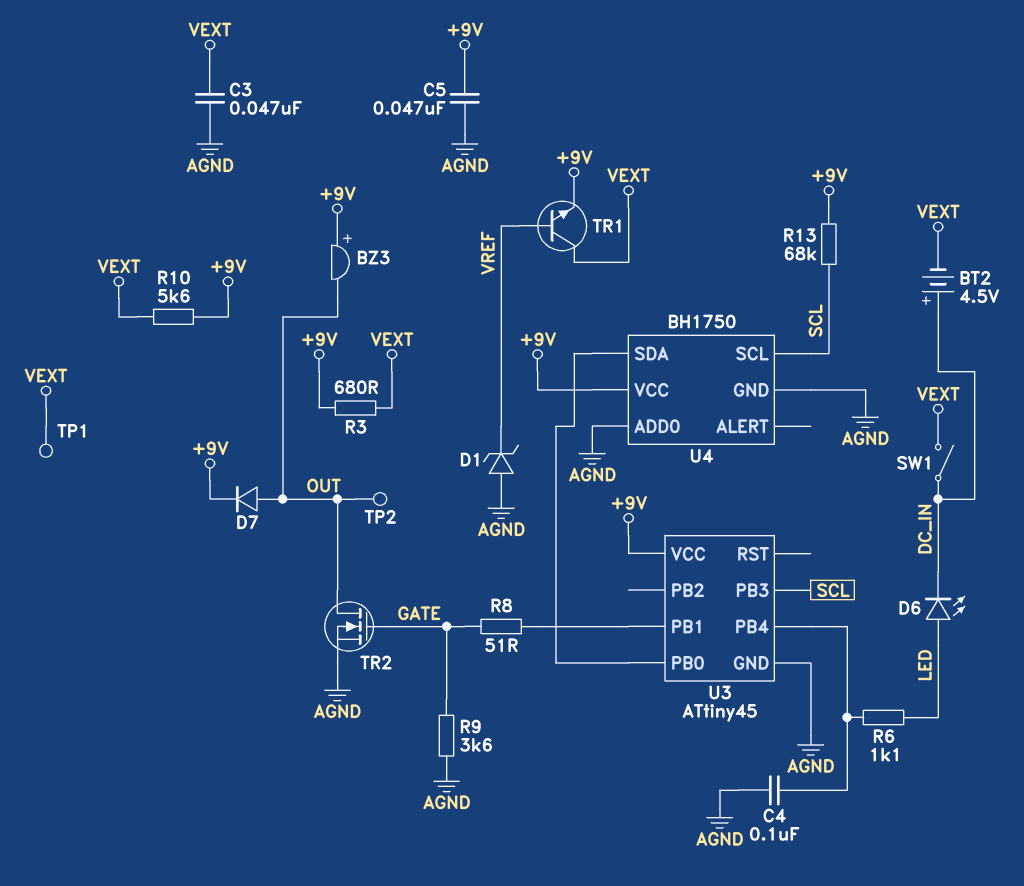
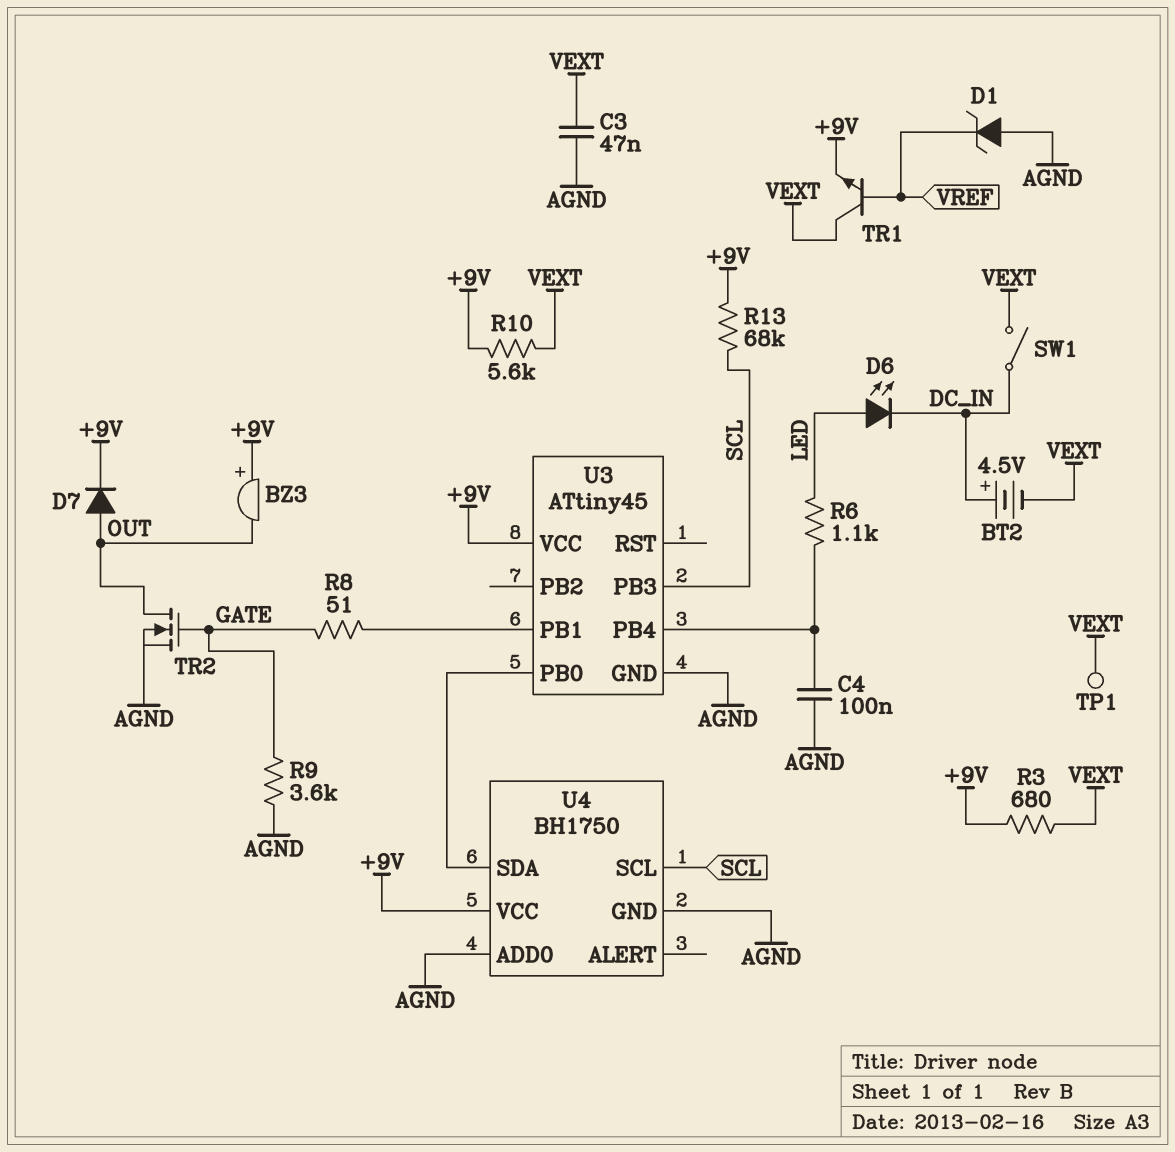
C5: 47nF (+9V, AGND) -> none
TP2: test point (OUT) -> none

